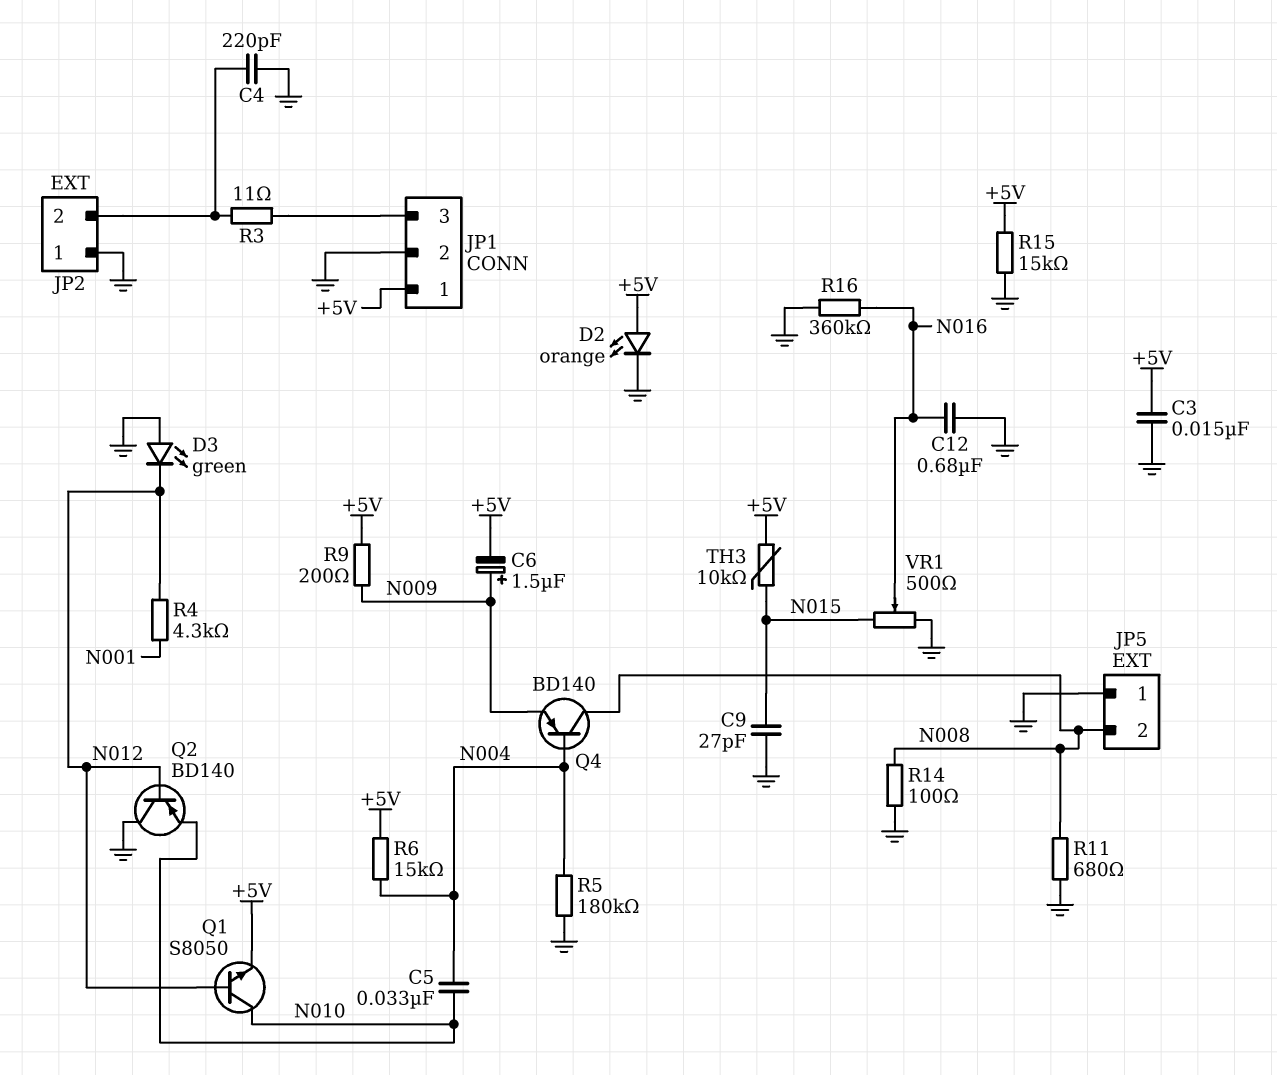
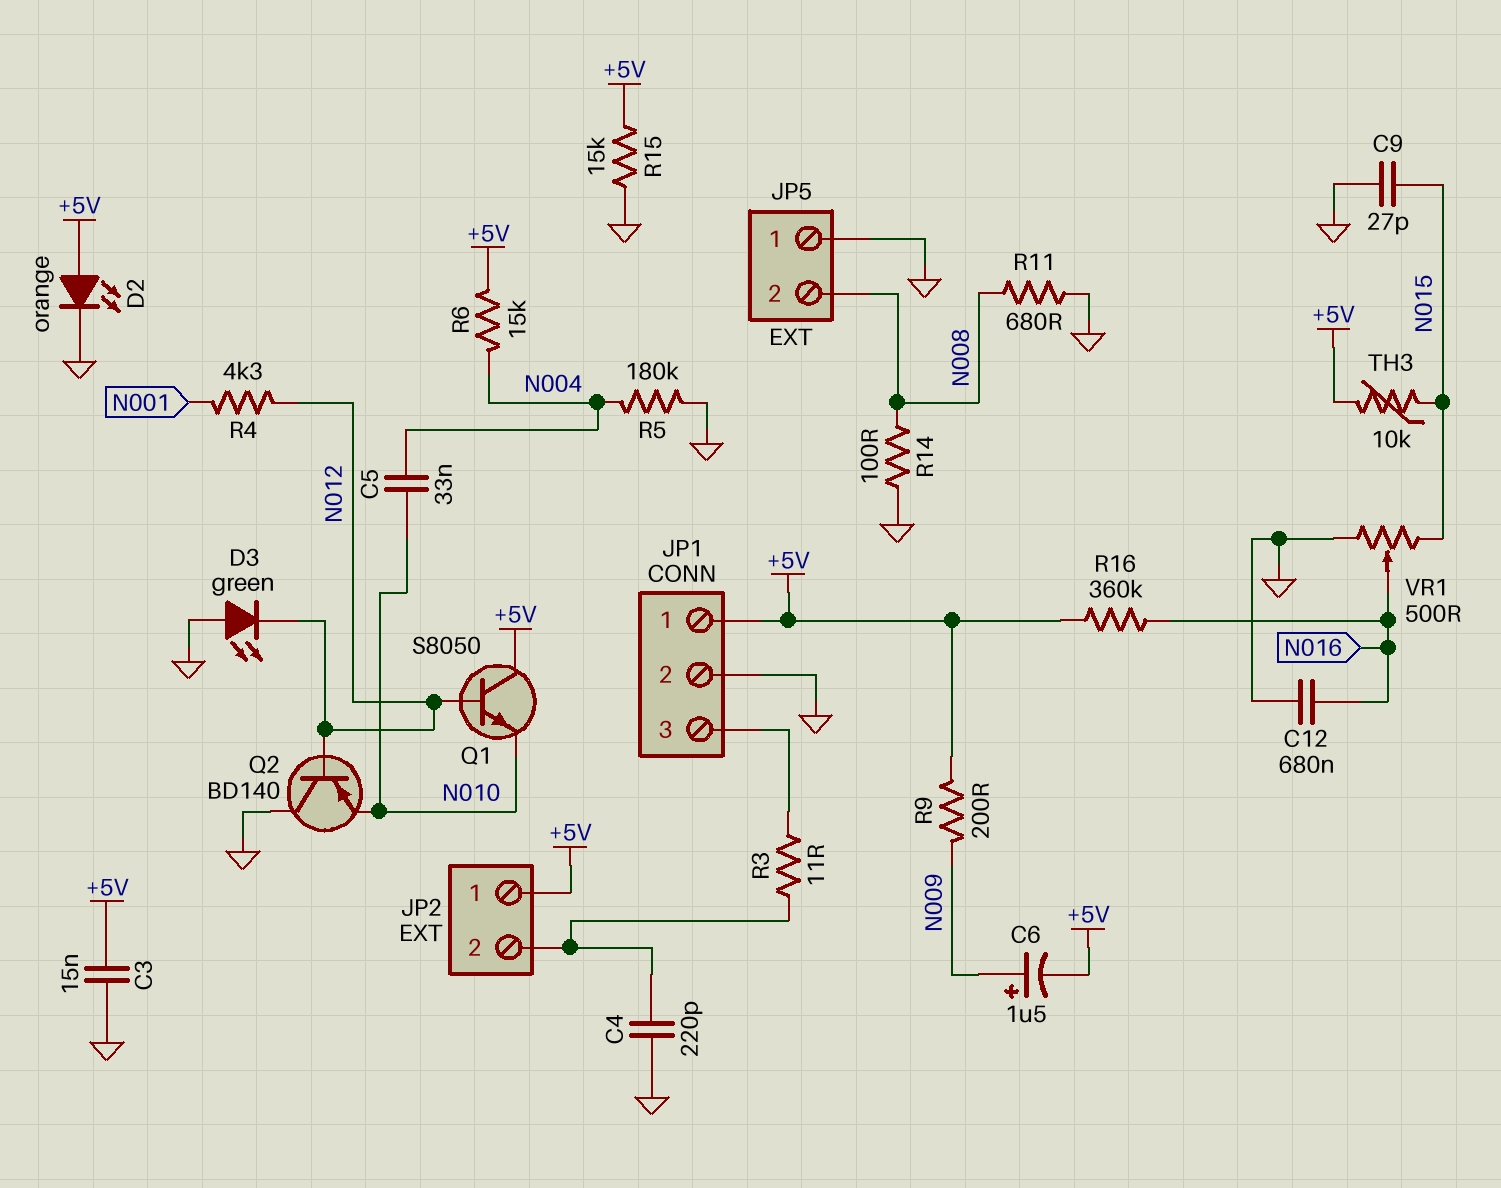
JP2 pin 1: GND -> +5V
Q1: NPN S8050 (B N012, C N010, E +5V) -> NPN S8050 (B N012, C +5V, E N010)
Q4: PNP BD140 (B N004, C N008, E N009) -> none
R16: 360k (GND, N016) -> 360k (+5V, N016)

